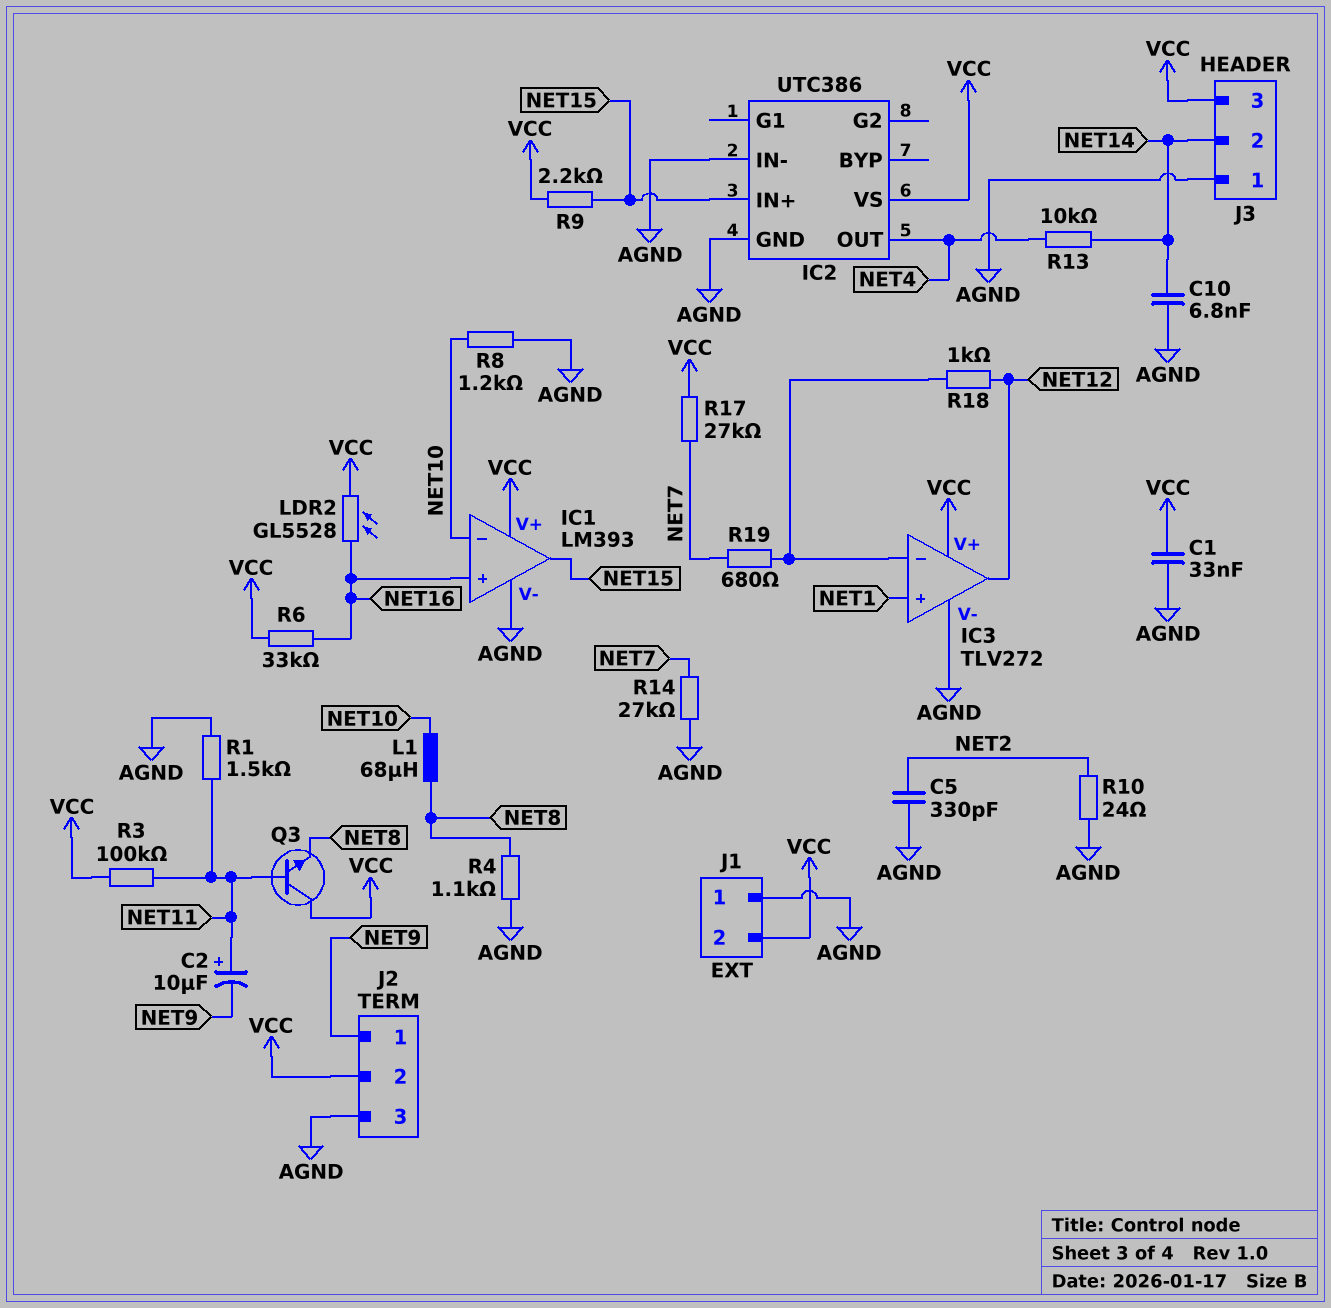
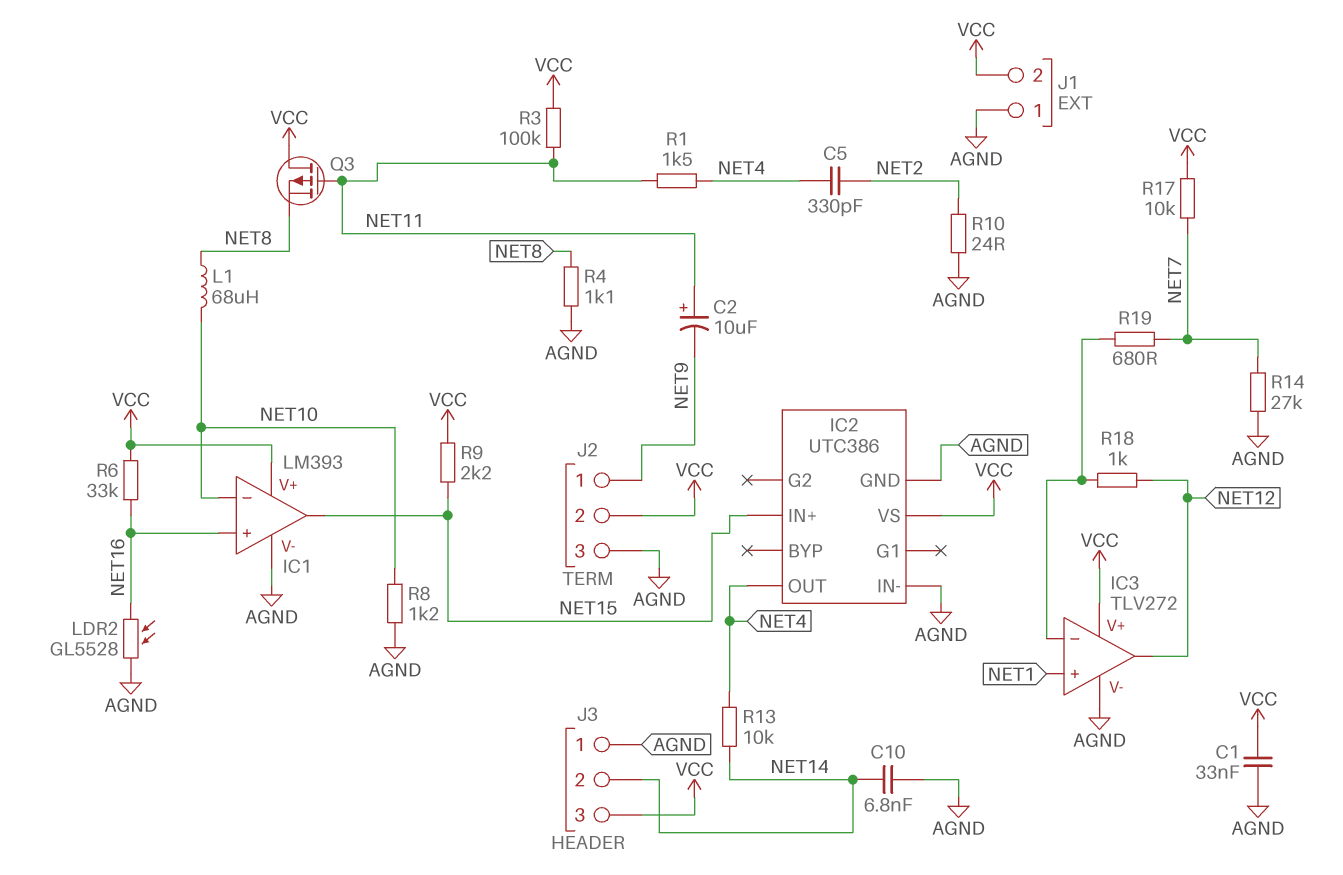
C5: 330pF (AGND, NET2) -> 330pF (NET2, NET4)
LDR2: GL5528 (NET16, VCC) -> GL5528 (AGND, NET16)
Q3: NPN (B NET11, C VCC, E NET8) -> PMOS (G NET11, D VCC, S NET8)
R1: 1.5k (AGND, NET11) -> 1.5k (NET4, NET11)
R17: 27k (NET7, VCC) -> 10k (NET7, VCC)

